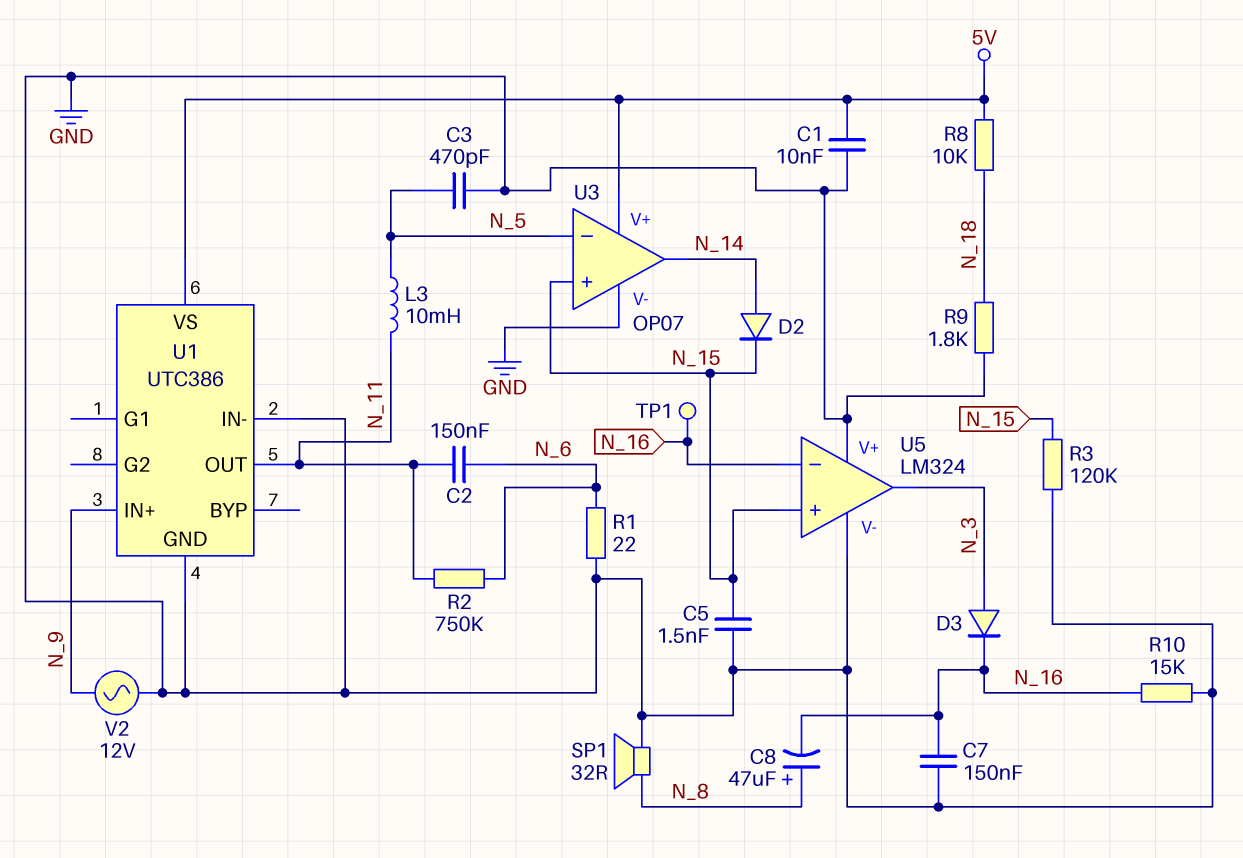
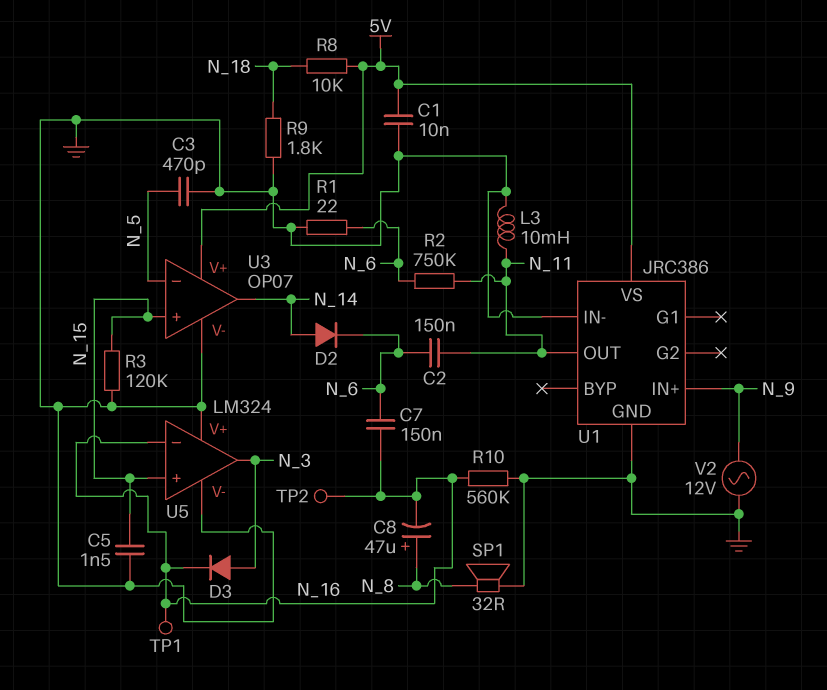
C7: 150nF (GND, N_16) -> 150nF (N_6, N_16)
D2: diode (A N_14, K N_15) -> diode (A N_14, K N_6)
L3: 10mH (N_5, N_11) -> 10mH (GND, N_11)
R10: 15k (GND, N_16) -> 560k (GND, N_16)
TP2: none -> test point (N_16)
U1: UTC386 -> JRC386

